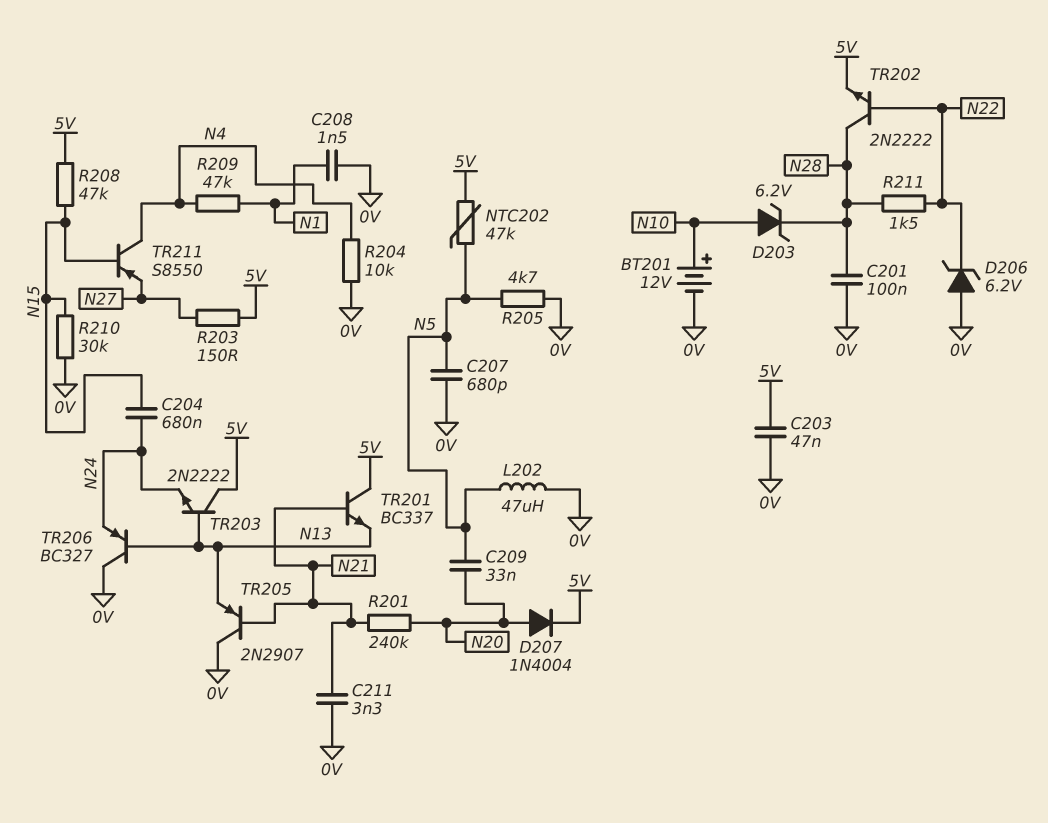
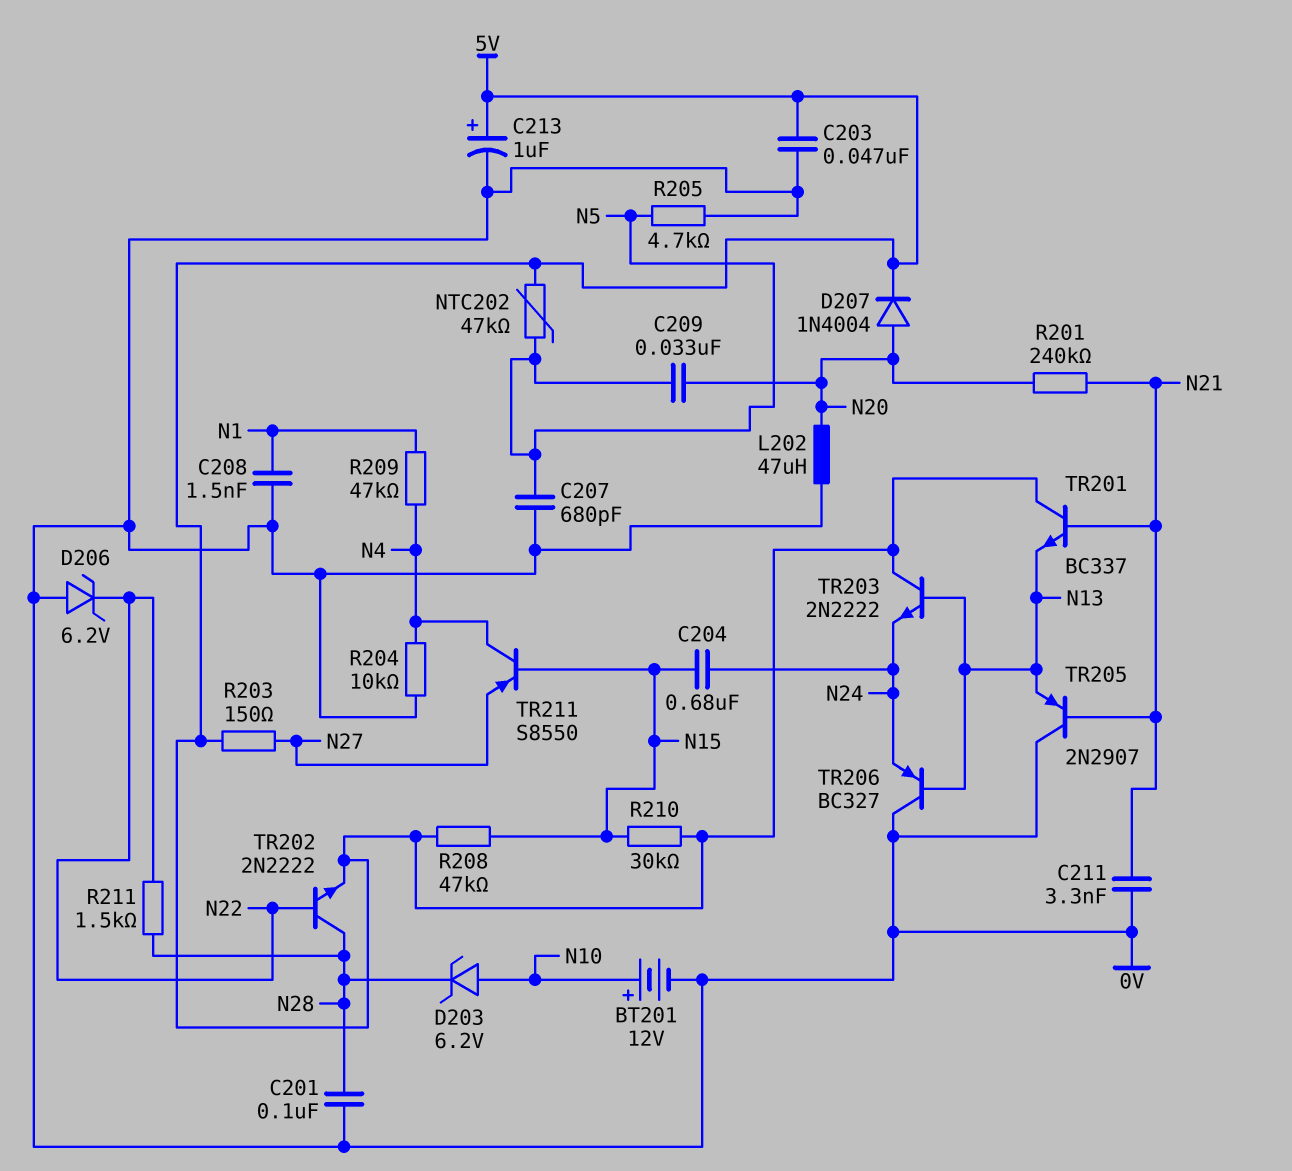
C213: none -> 1uF (plus 5V, minus 0V)
L202: 47uH (0V, N5) -> 47uH (0V, N20)
R210: 30k (0V, N15) -> 30k (5V, N15)

